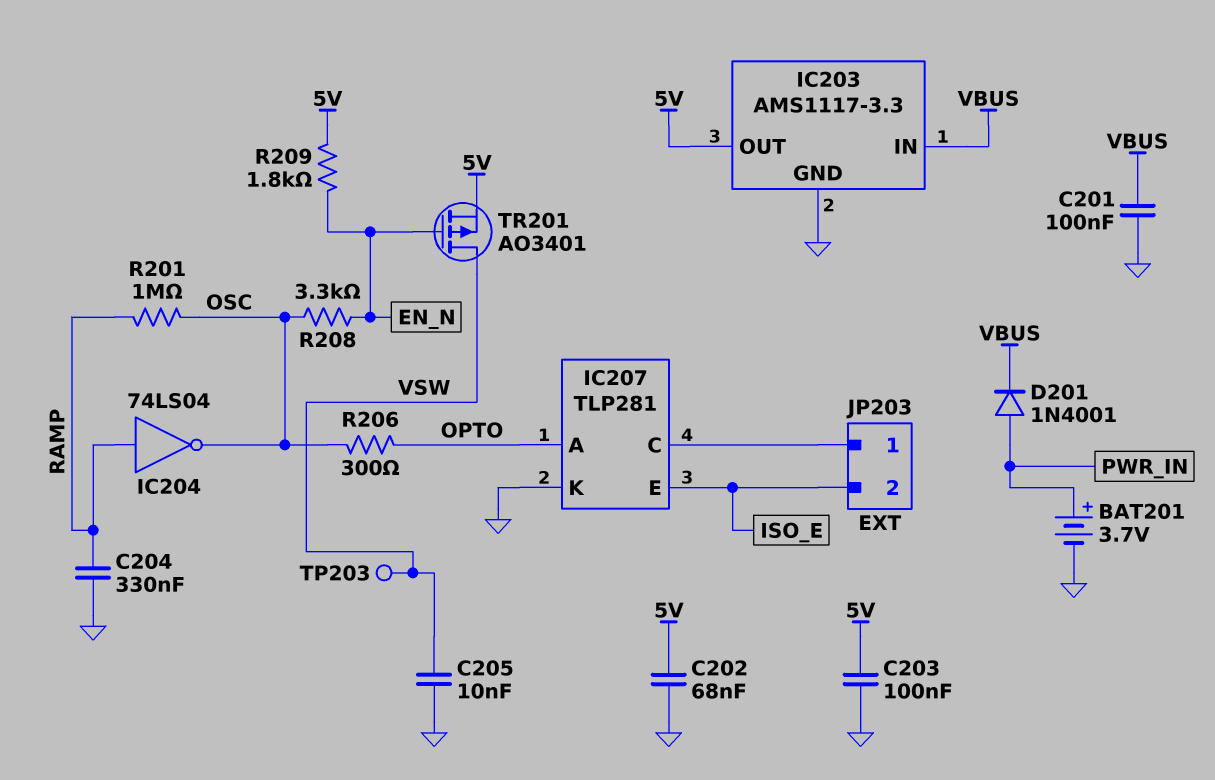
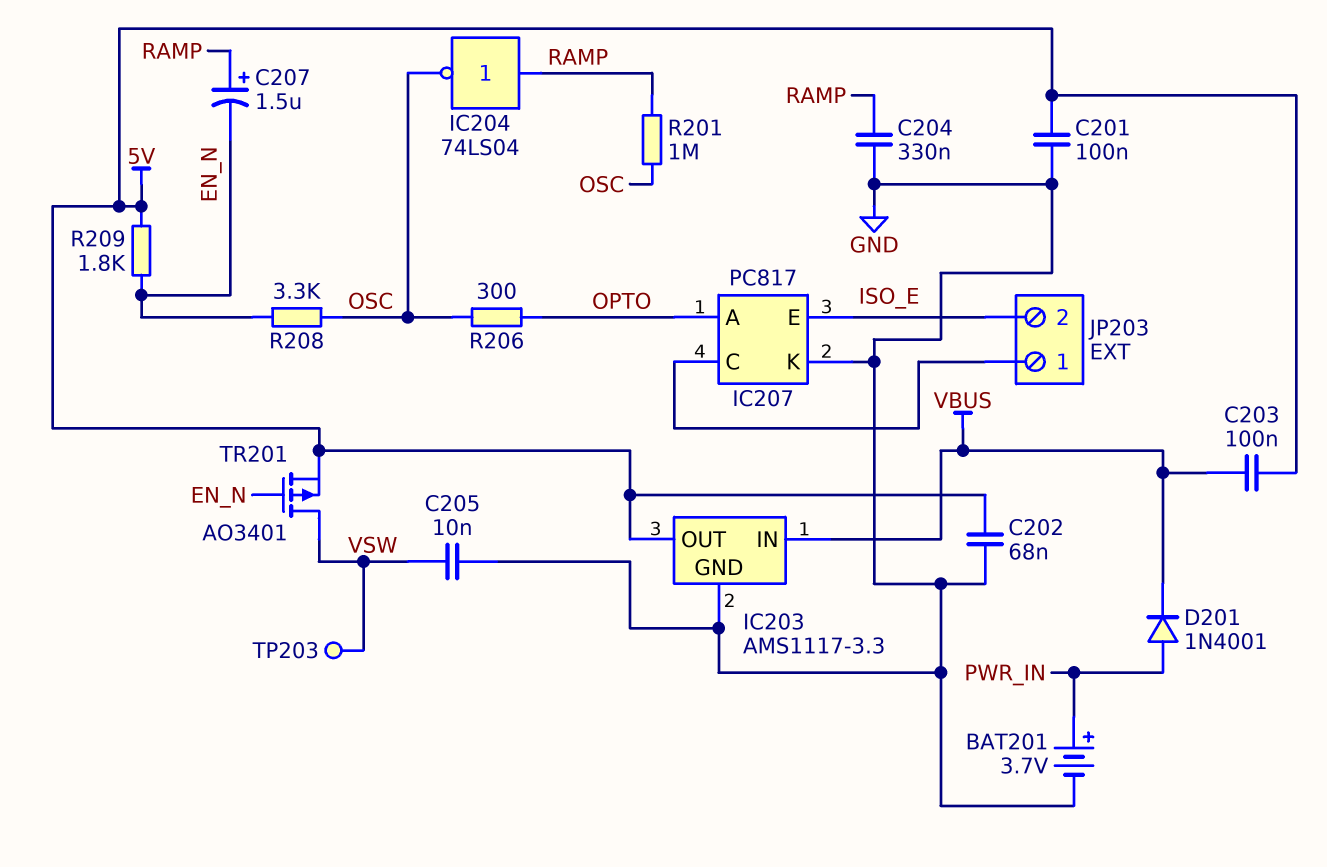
C201: 100nF (GND, VBUS) -> 100nF (5V, GND)
C203: 100nF (5V, GND) -> 100nF (5V, VBUS)
C207: none -> 1.5uF (plus RAMP, minus EN_N)
IC207: TLP281 -> PC817

